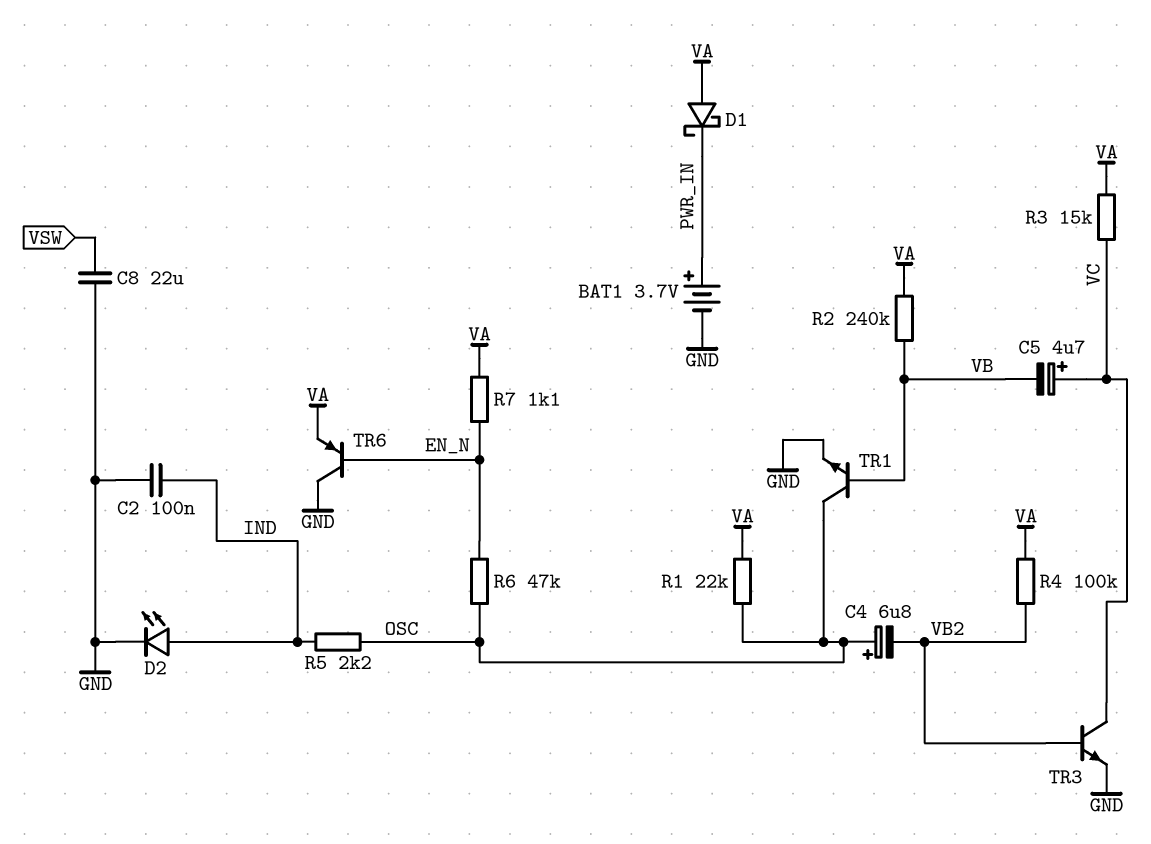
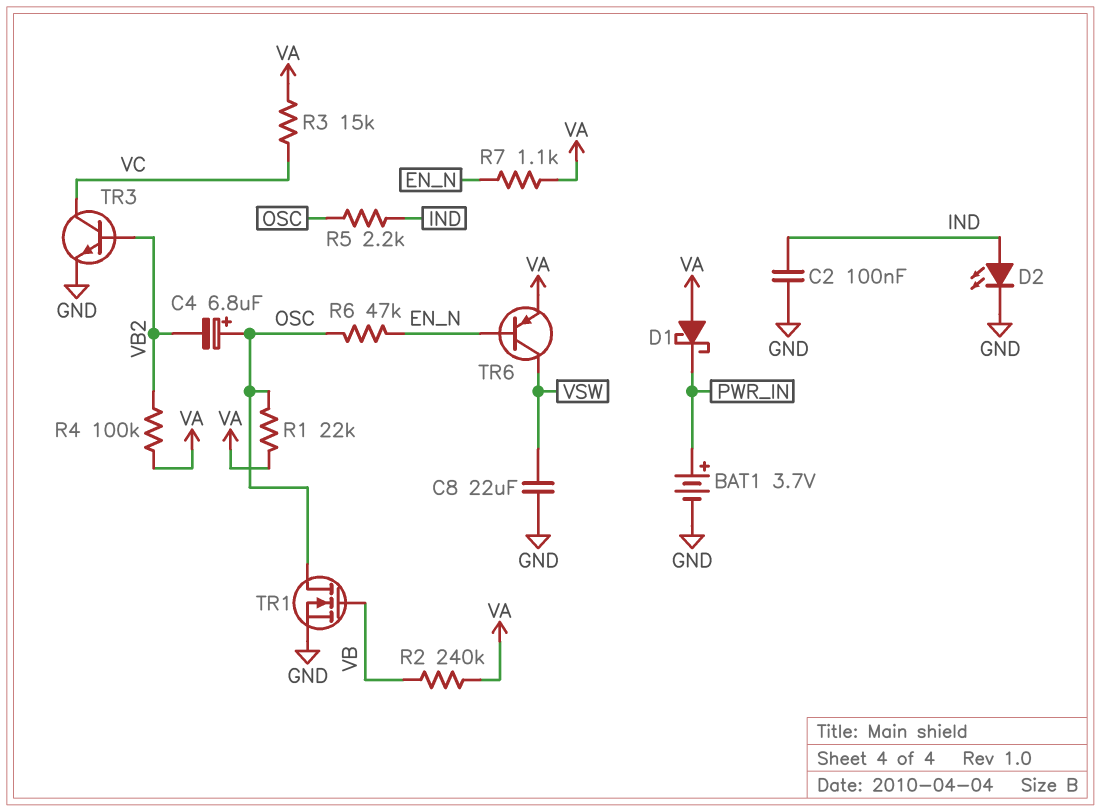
C5: 4.7uF (plus VC, minus VB) -> none
TR1: NPN (B VB, C OSC, E GND) -> NMOS (G VB, D OSC, S GND)
TR6: PNP (B EN_N, C GND, E VA) -> PNP (B EN_N, C VSW, E VA)

